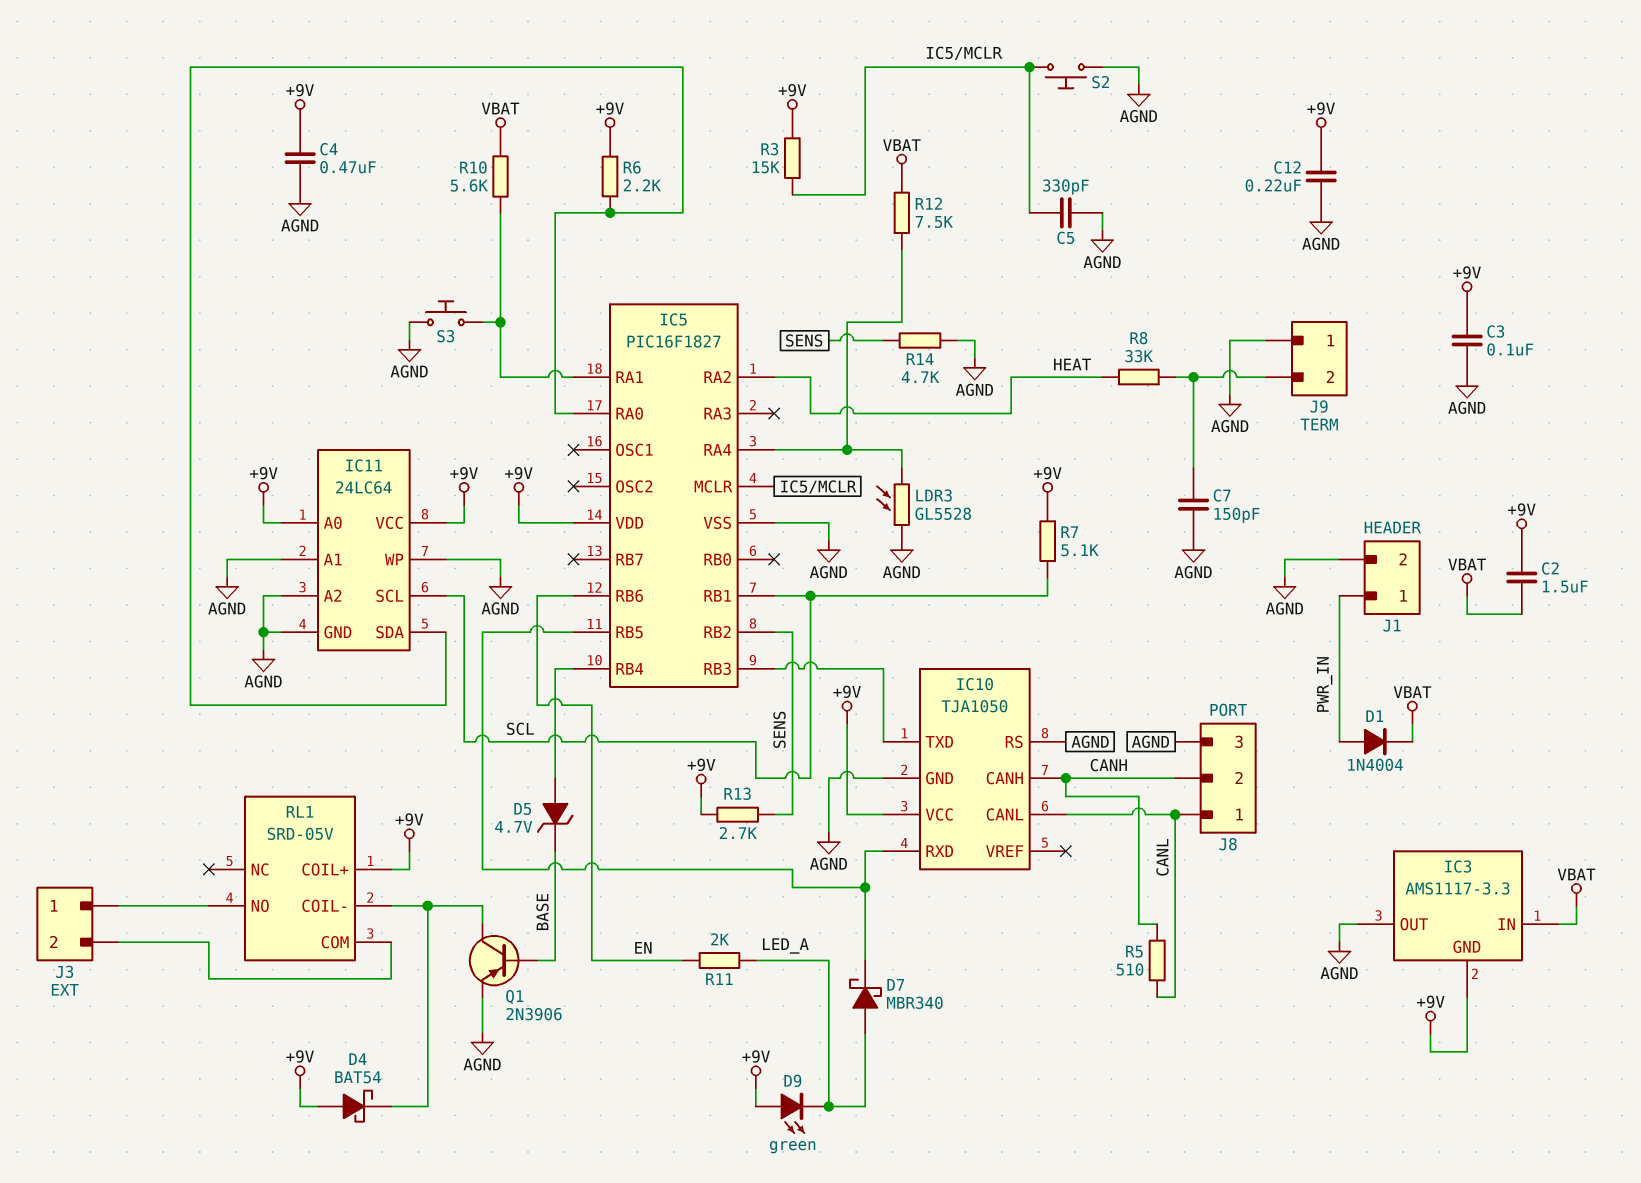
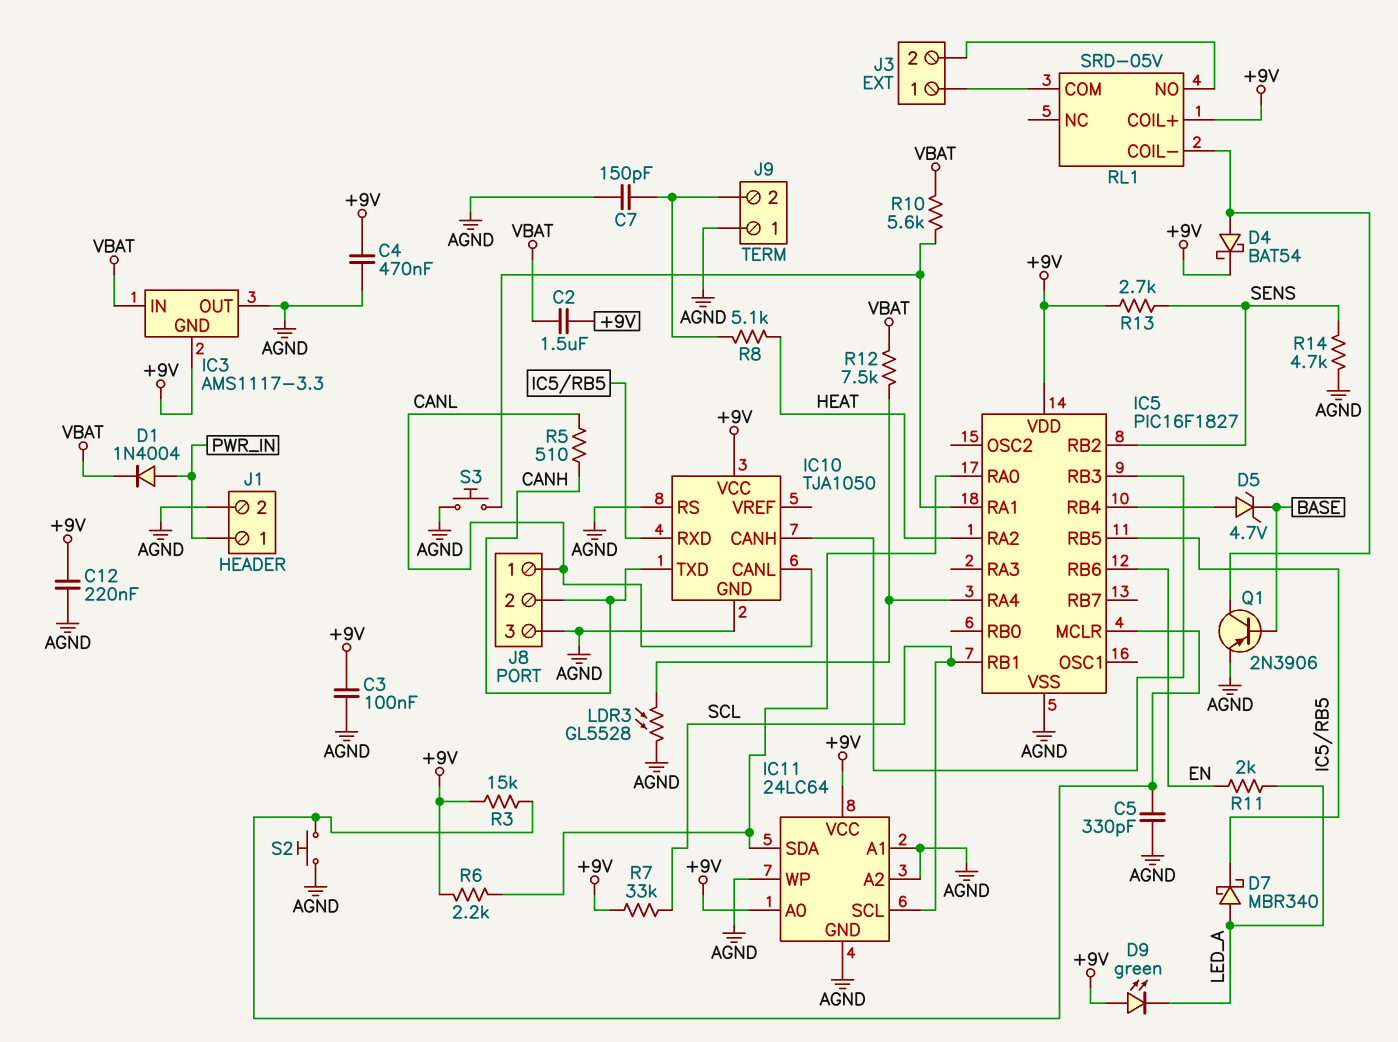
D4: schottky BAT54 (A +9V, K RL1/COIL-) -> schottky BAT54 (A RL1/COIL-, K +9V)
IC10 pin CANH: CANH -> IC5/RB3
IC10 pin TXD: IC5/RB3 -> CANH
R7: 5.1k (+9V, SCL) -> 33k (+9V, SCL)
R8: 33k (HEAT, J9/2) -> 5.1k (HEAT, J9/2)
RL1 pin COM: J3/2 -> J3/1
RL1 pin NO: J3/1 -> J3/2

